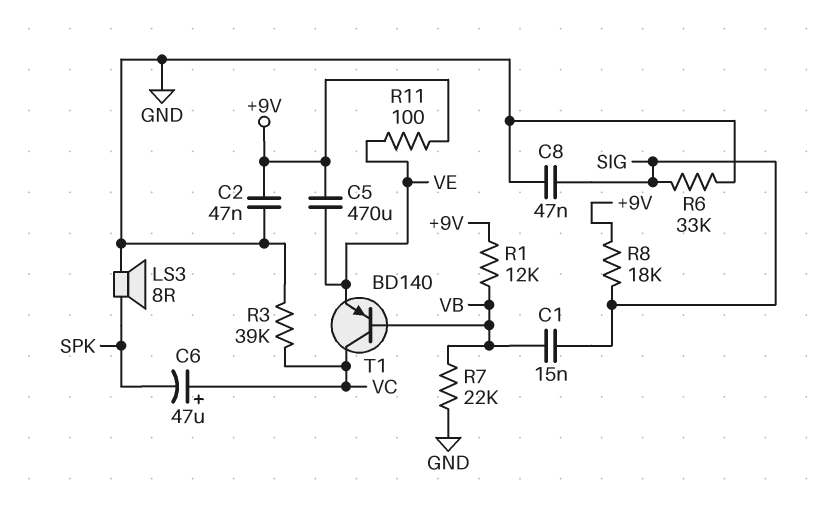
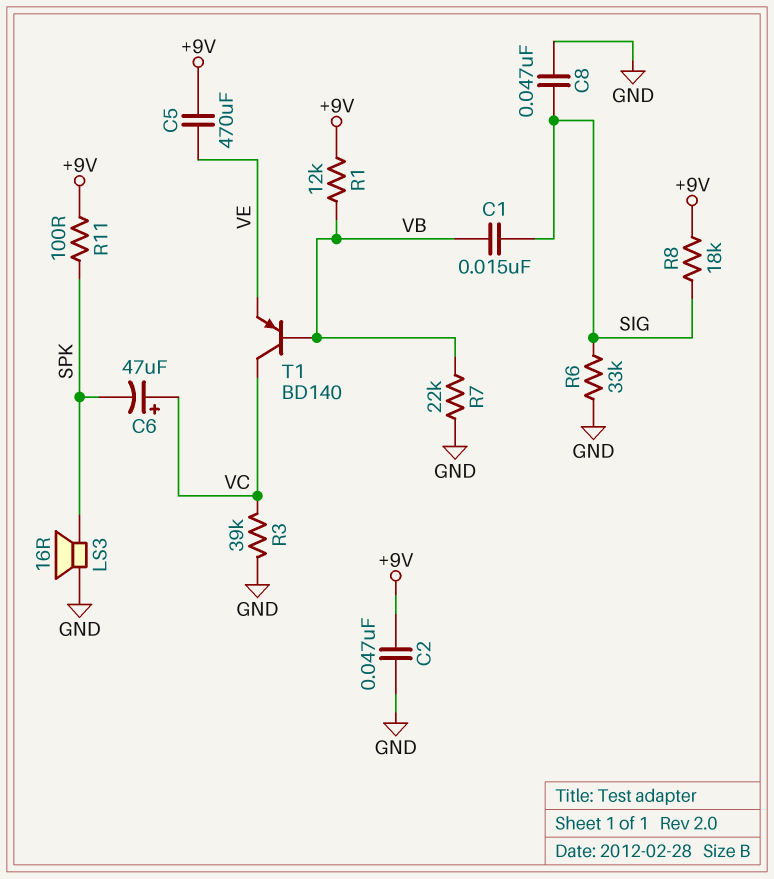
LS3: speaker 8R (GND, SPK) -> speaker 16R (GND, SPK)
R11: 100 (+9V, VE) -> 100 (+9V, SPK)

